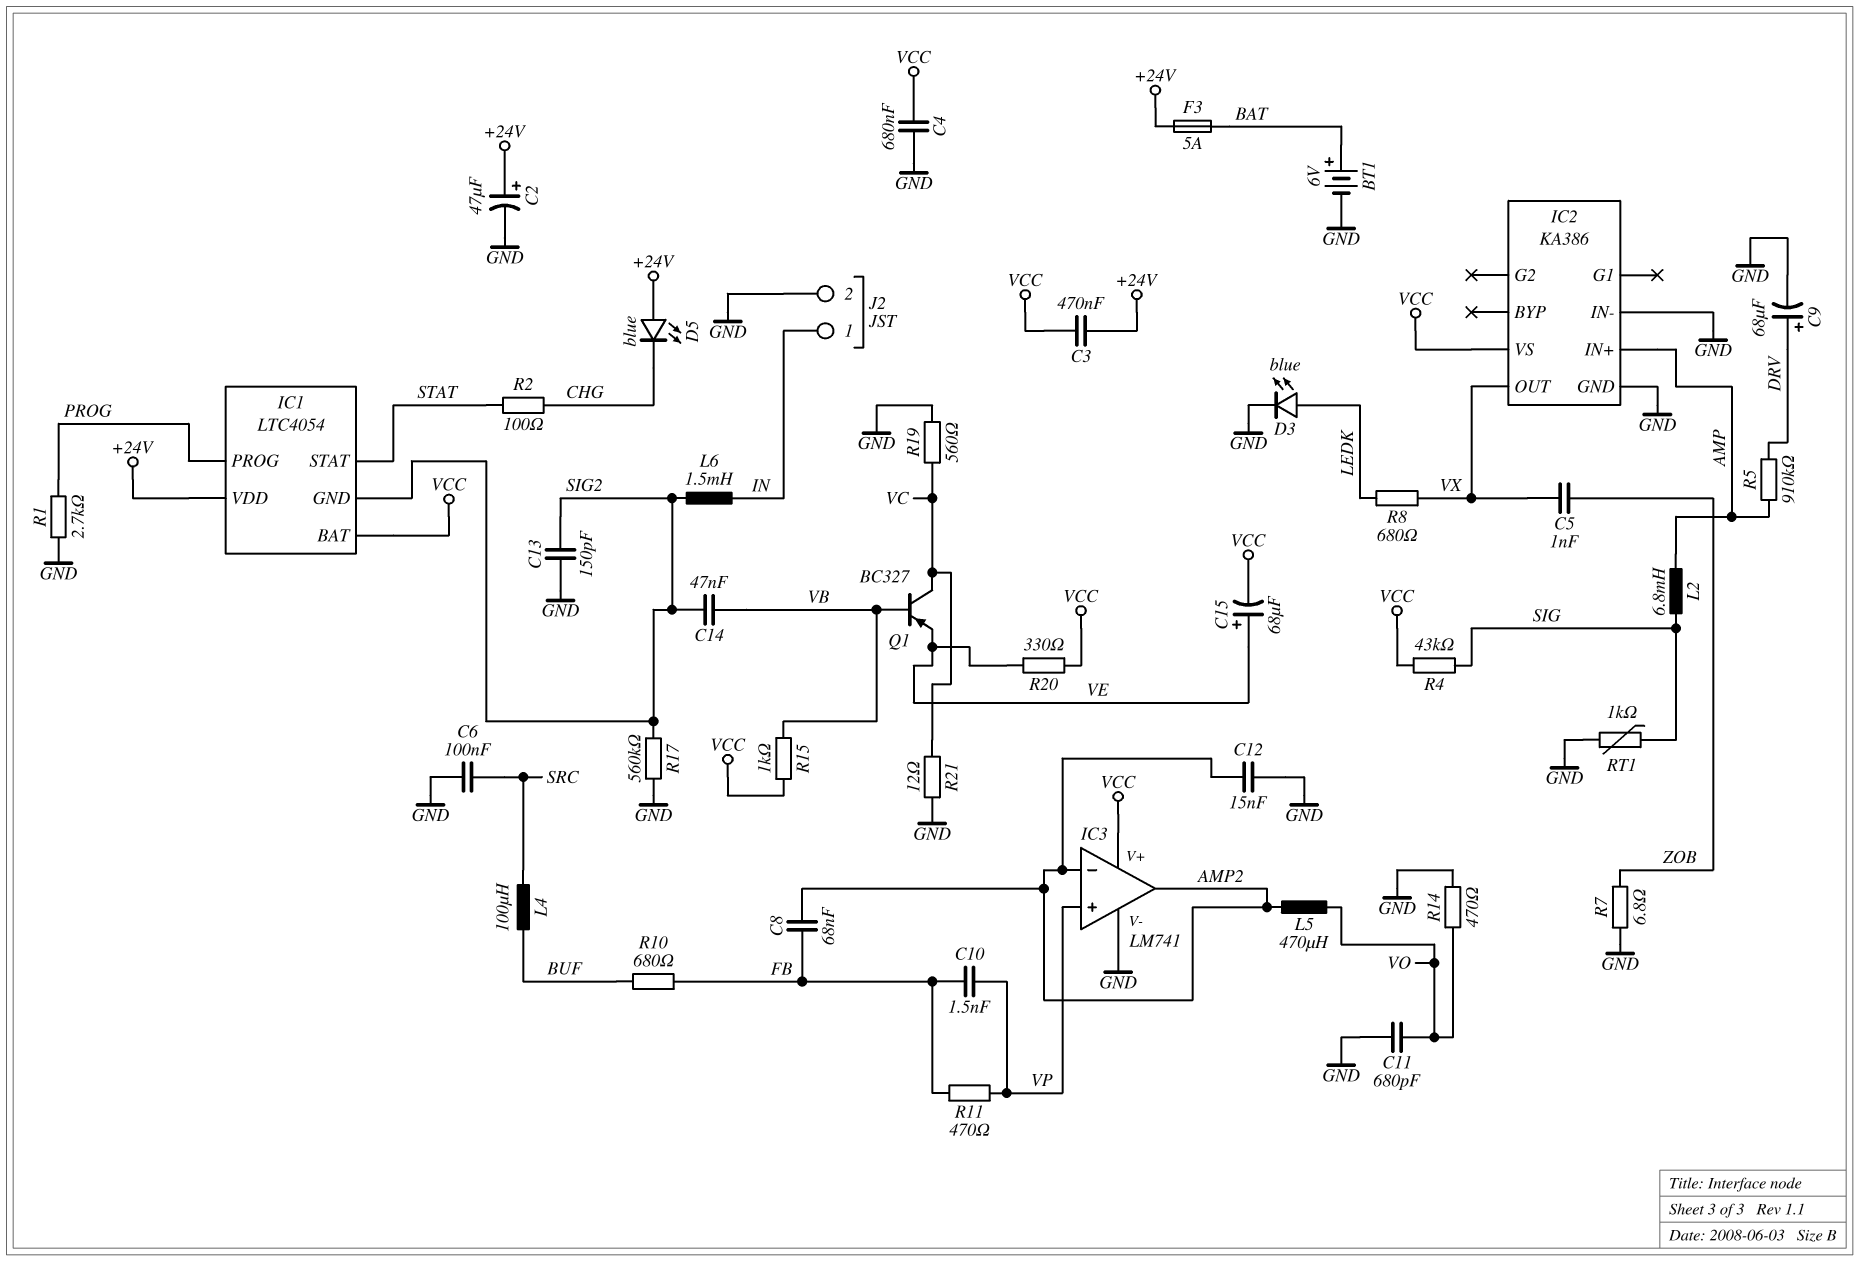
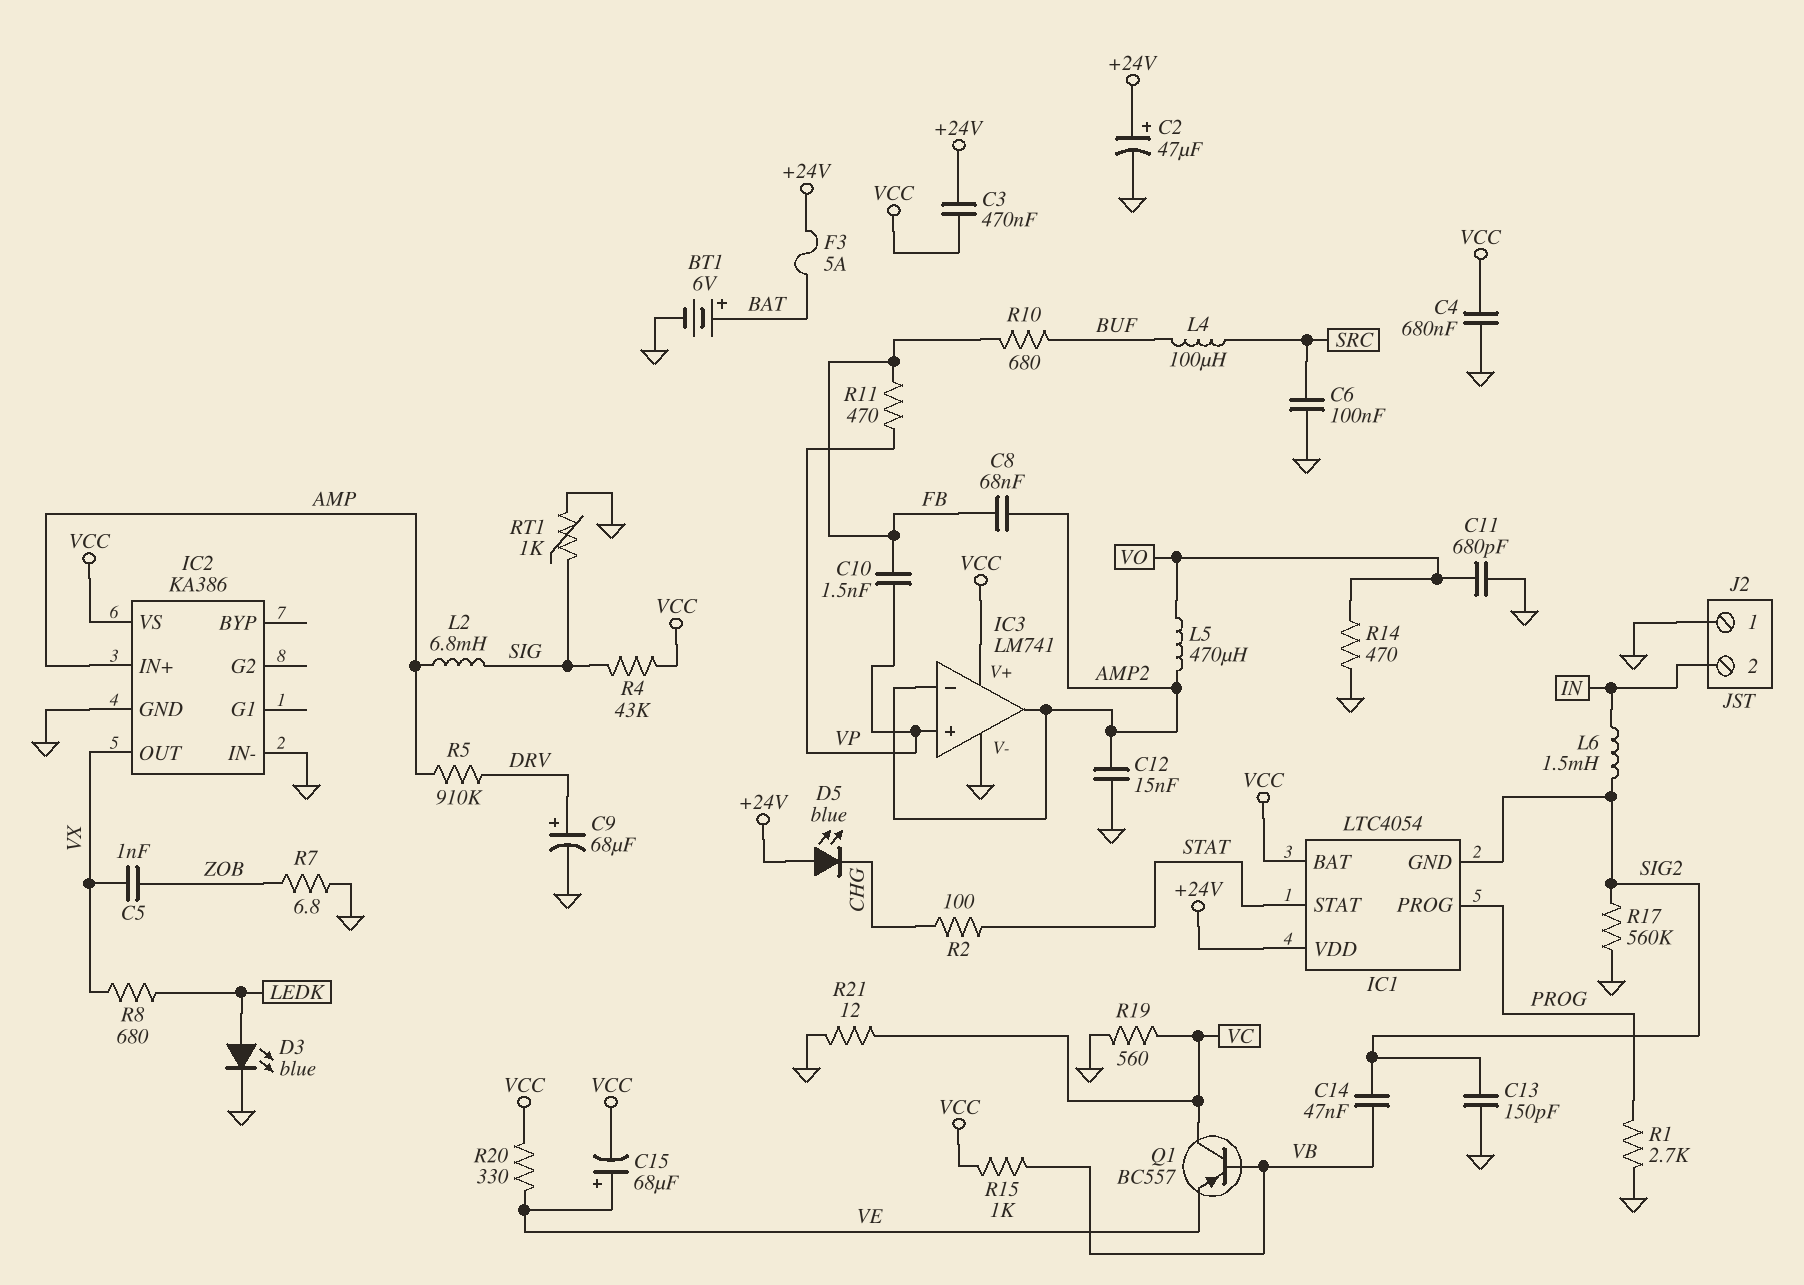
J2 pin 1: IN -> GND
J2 pin 2: GND -> IN
Q1: PNP BC327 (B VB, C VC, E VE) -> PNP BC557 (B VB, C VC, E VE)

